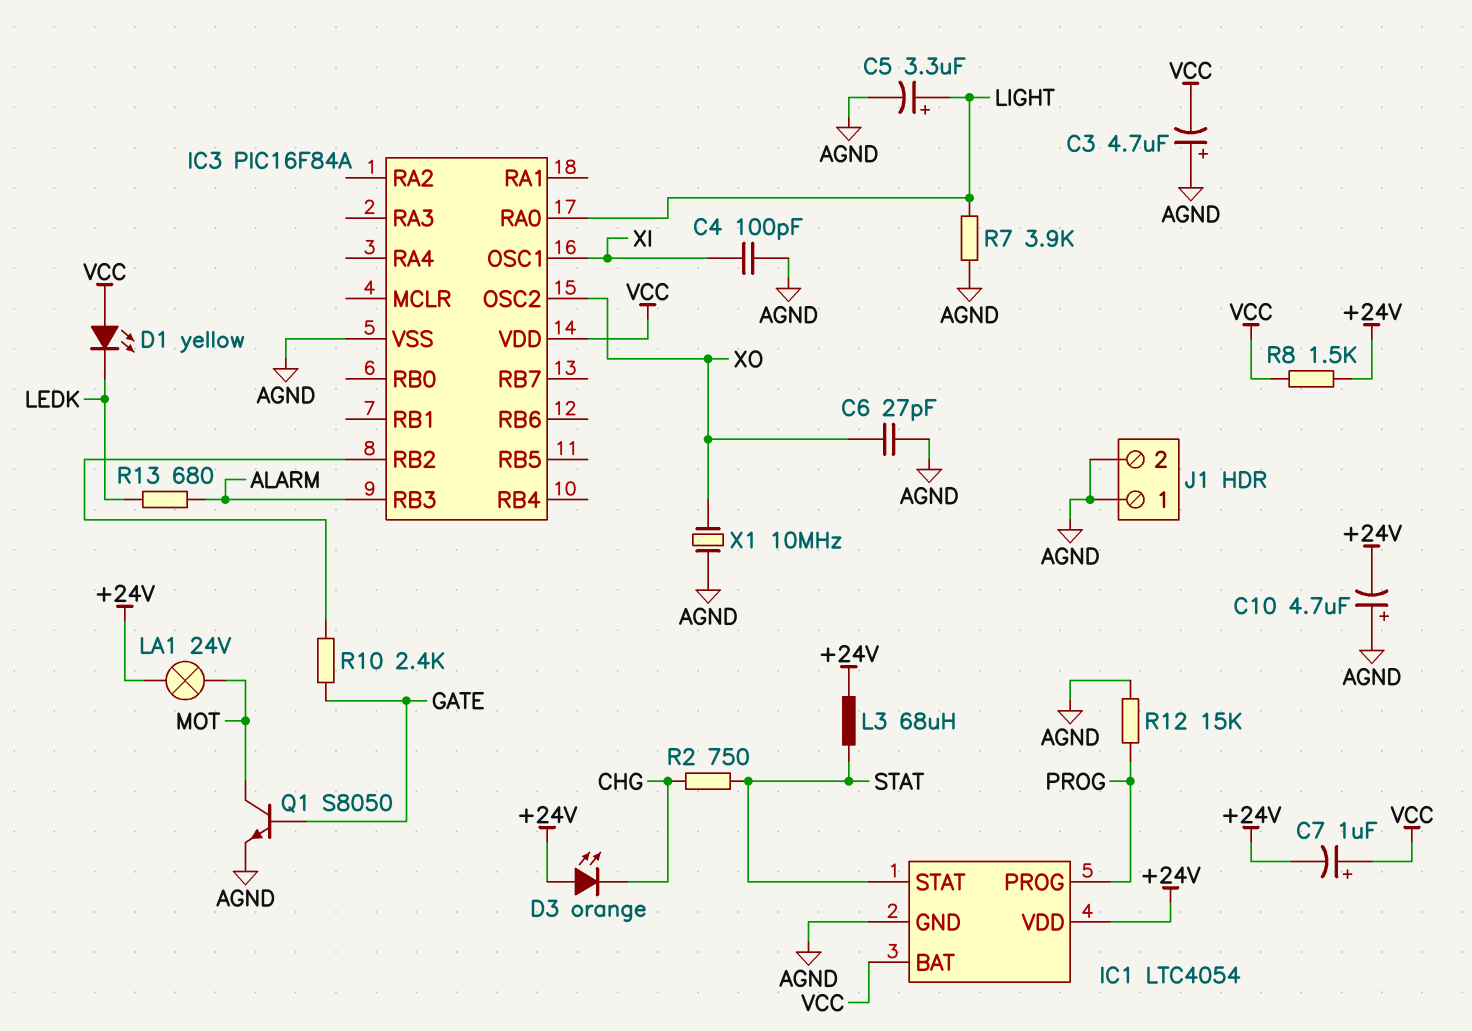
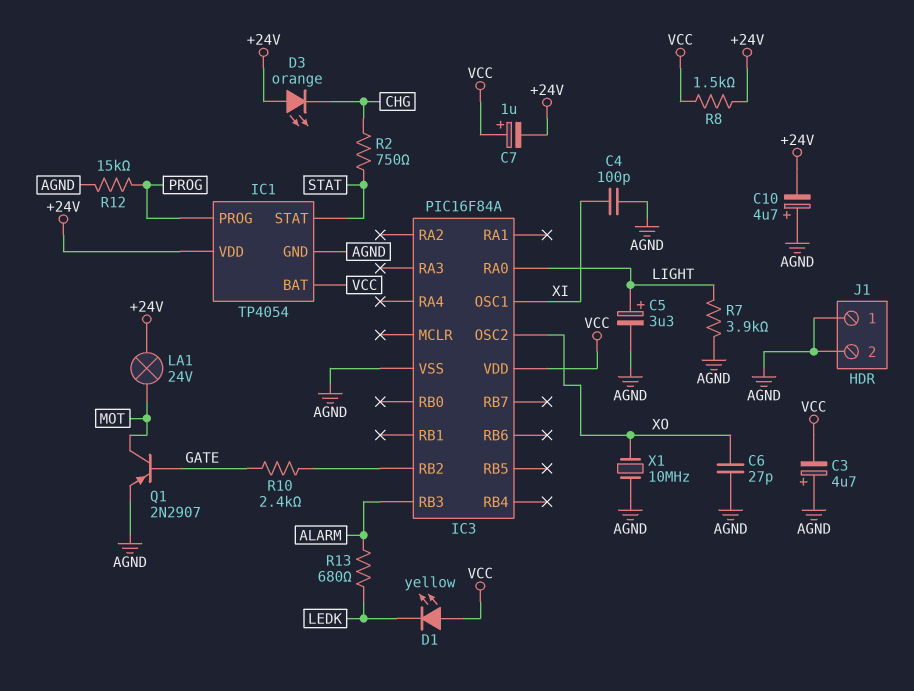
IC1: LTC4054 -> TP4054
L3: 68uH (+24V, STAT) -> none
Q1: NPN S8050 (B GATE, C MOT, E AGND) -> PNP 2N2907 (B GATE, C MOT, E AGND)

